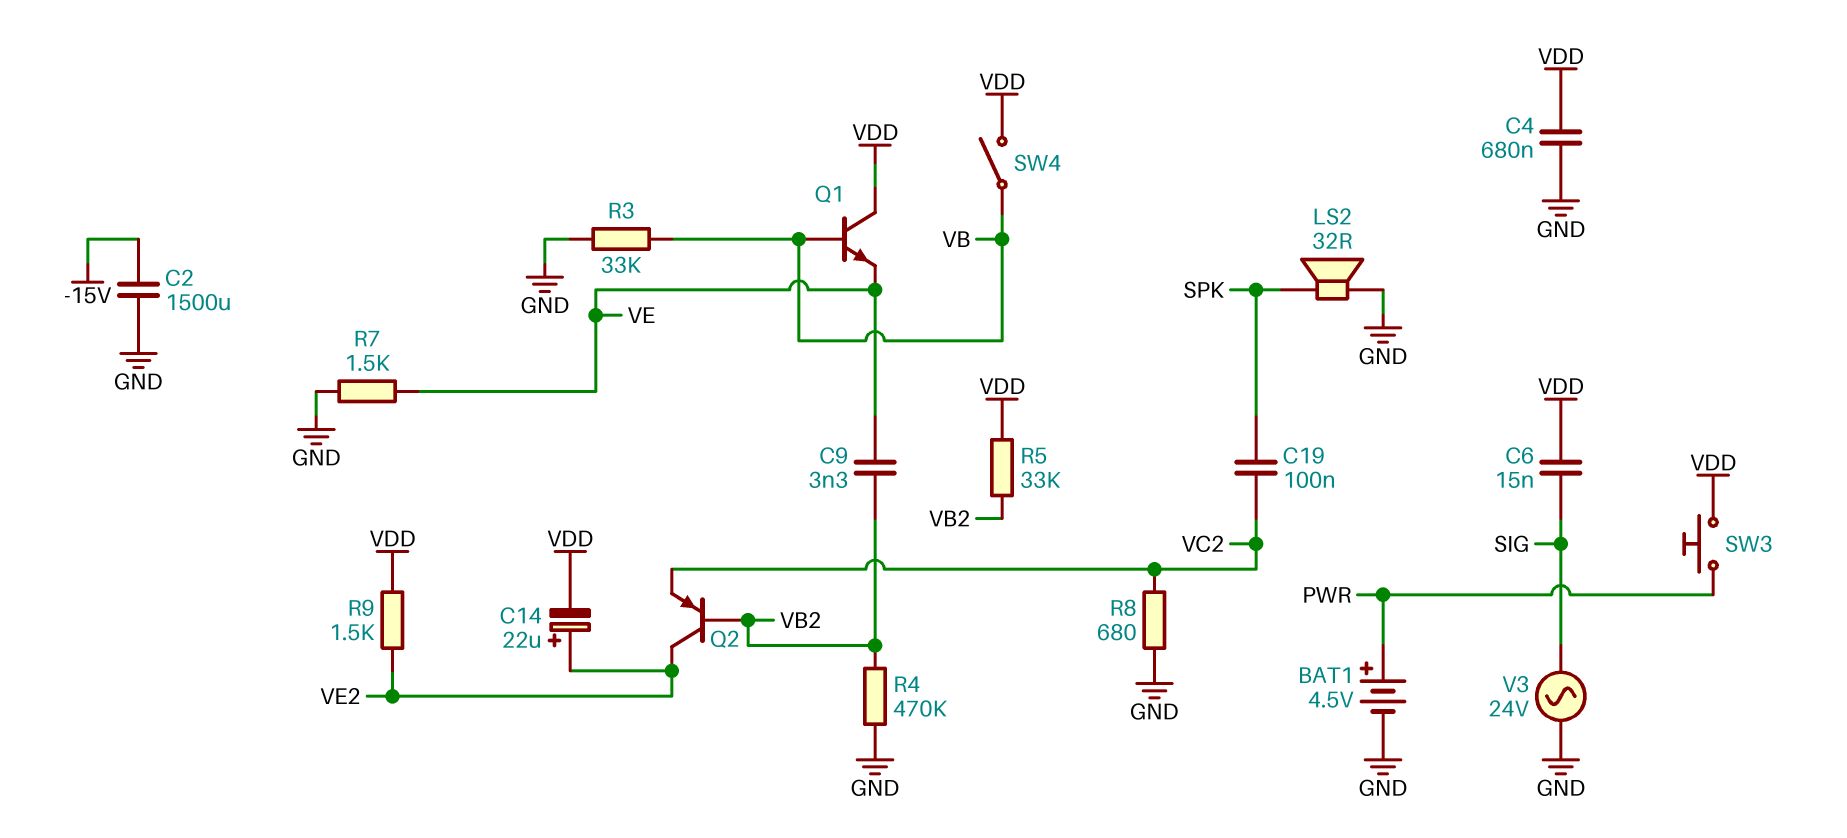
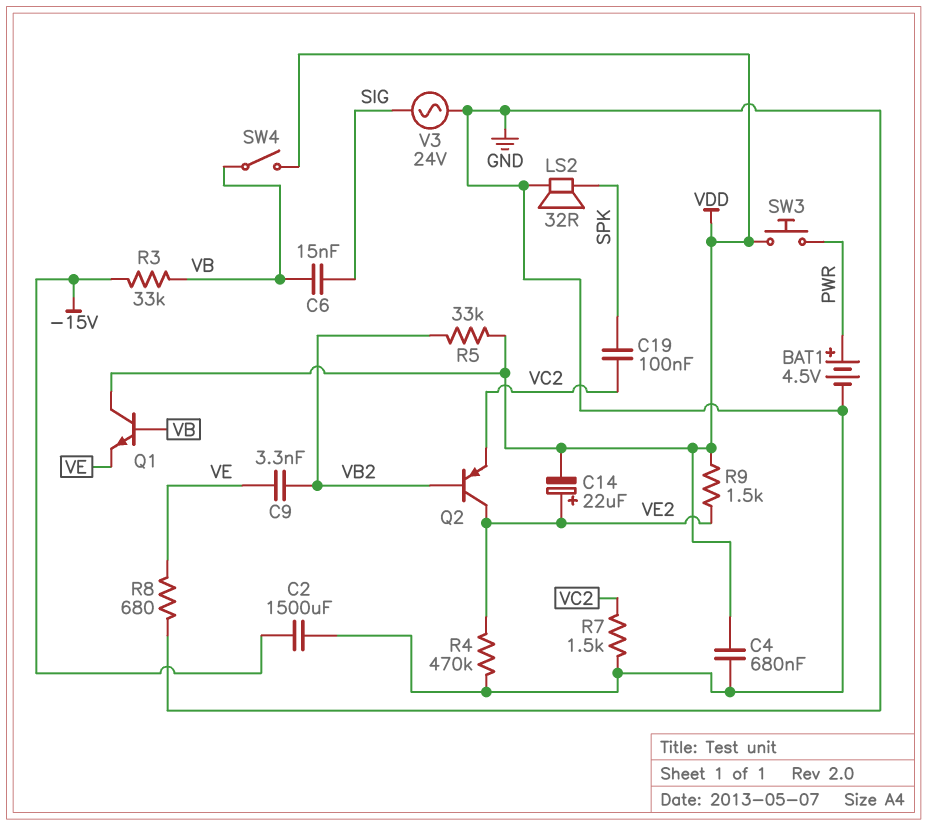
C6: 15nF (SIG, VDD) -> 15nF (SIG, VB)
R3: 33k (GND, VB) -> 33k (-15V, VB)
R4: 470k (GND, VB2) -> 470k (GND, VE2)
R7: 1.5k (GND, VE) -> 1.5k (GND, VC2)
R8: 680 (GND, VC2) -> 680 (GND, VE)

